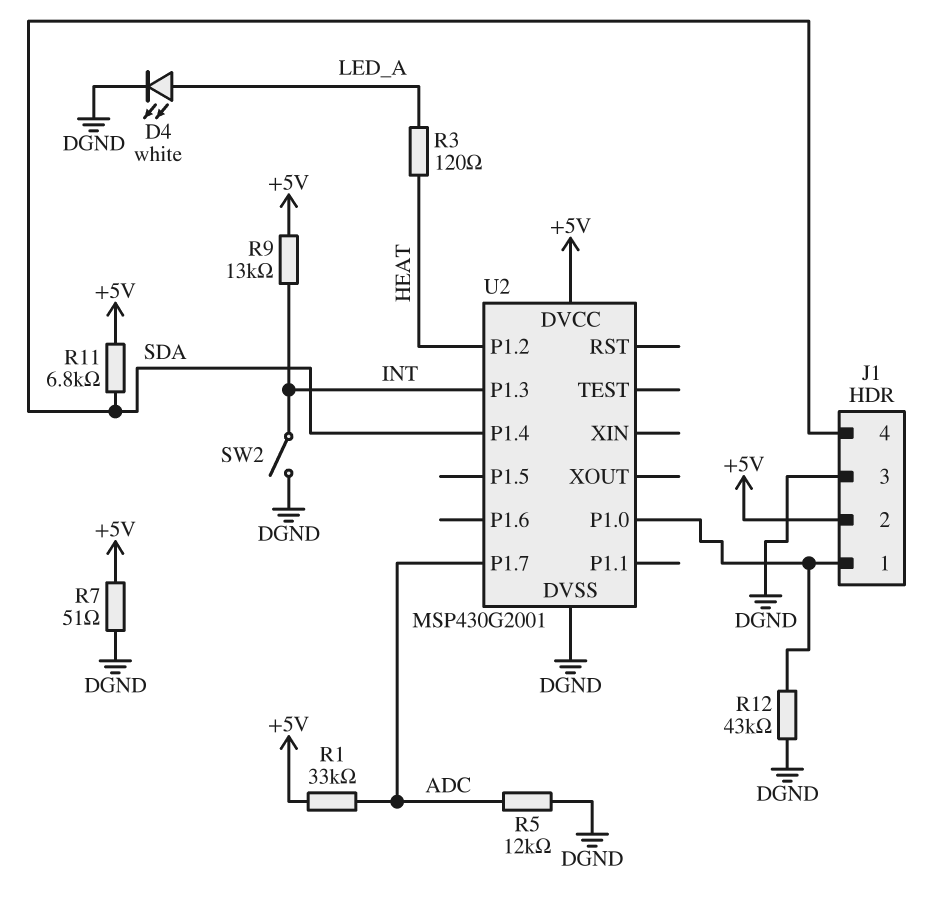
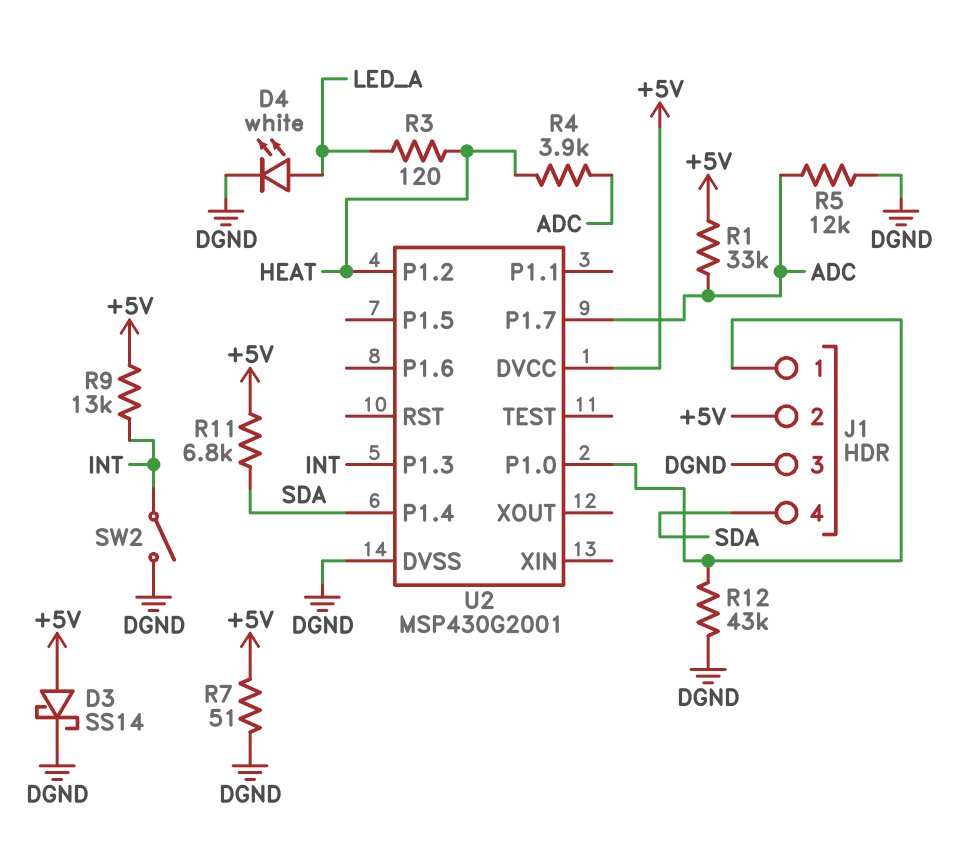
D3: none -> schottky SS14 (A +5V, K DGND)
R4: none -> 3.9k (ADC, HEAT)

